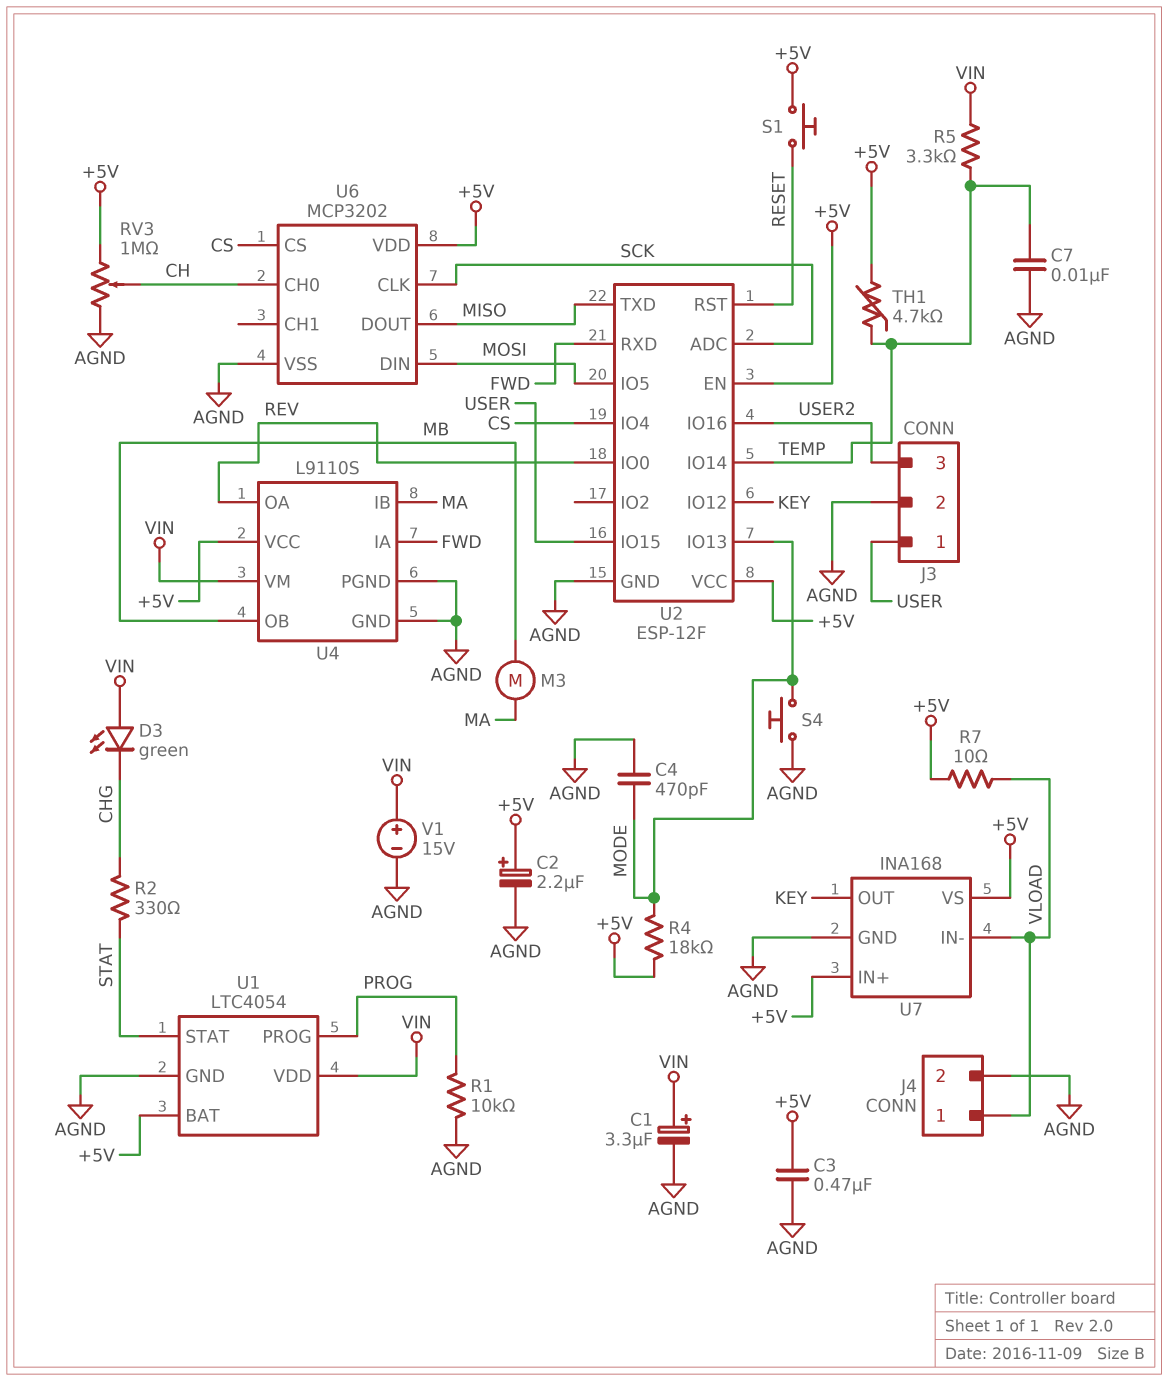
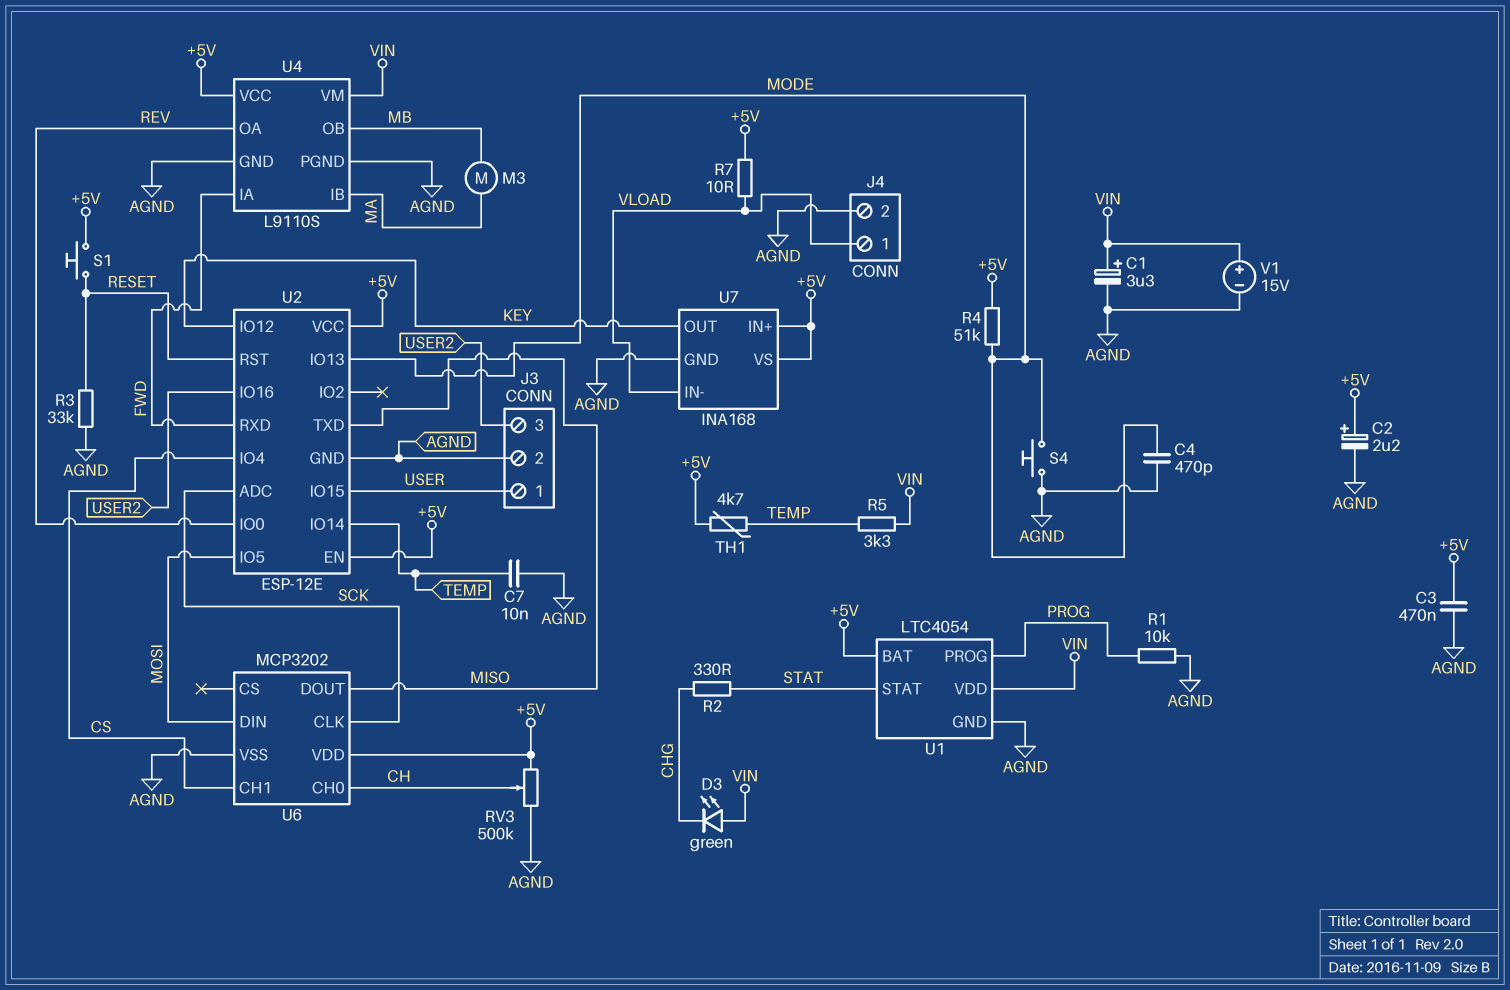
R3: none -> 33k (AGND, RESET)
R4: 18k (+5V, MODE) -> 51k (+5V, MODE)
RV3: 1M (+5V, AGND, wiper CH) -> 500k (+5V, AGND, wiper CH)
U2: ESP-12F -> ESP-12E
U6 pin CH1: none -> CS
U6 pin CS: CS -> none

